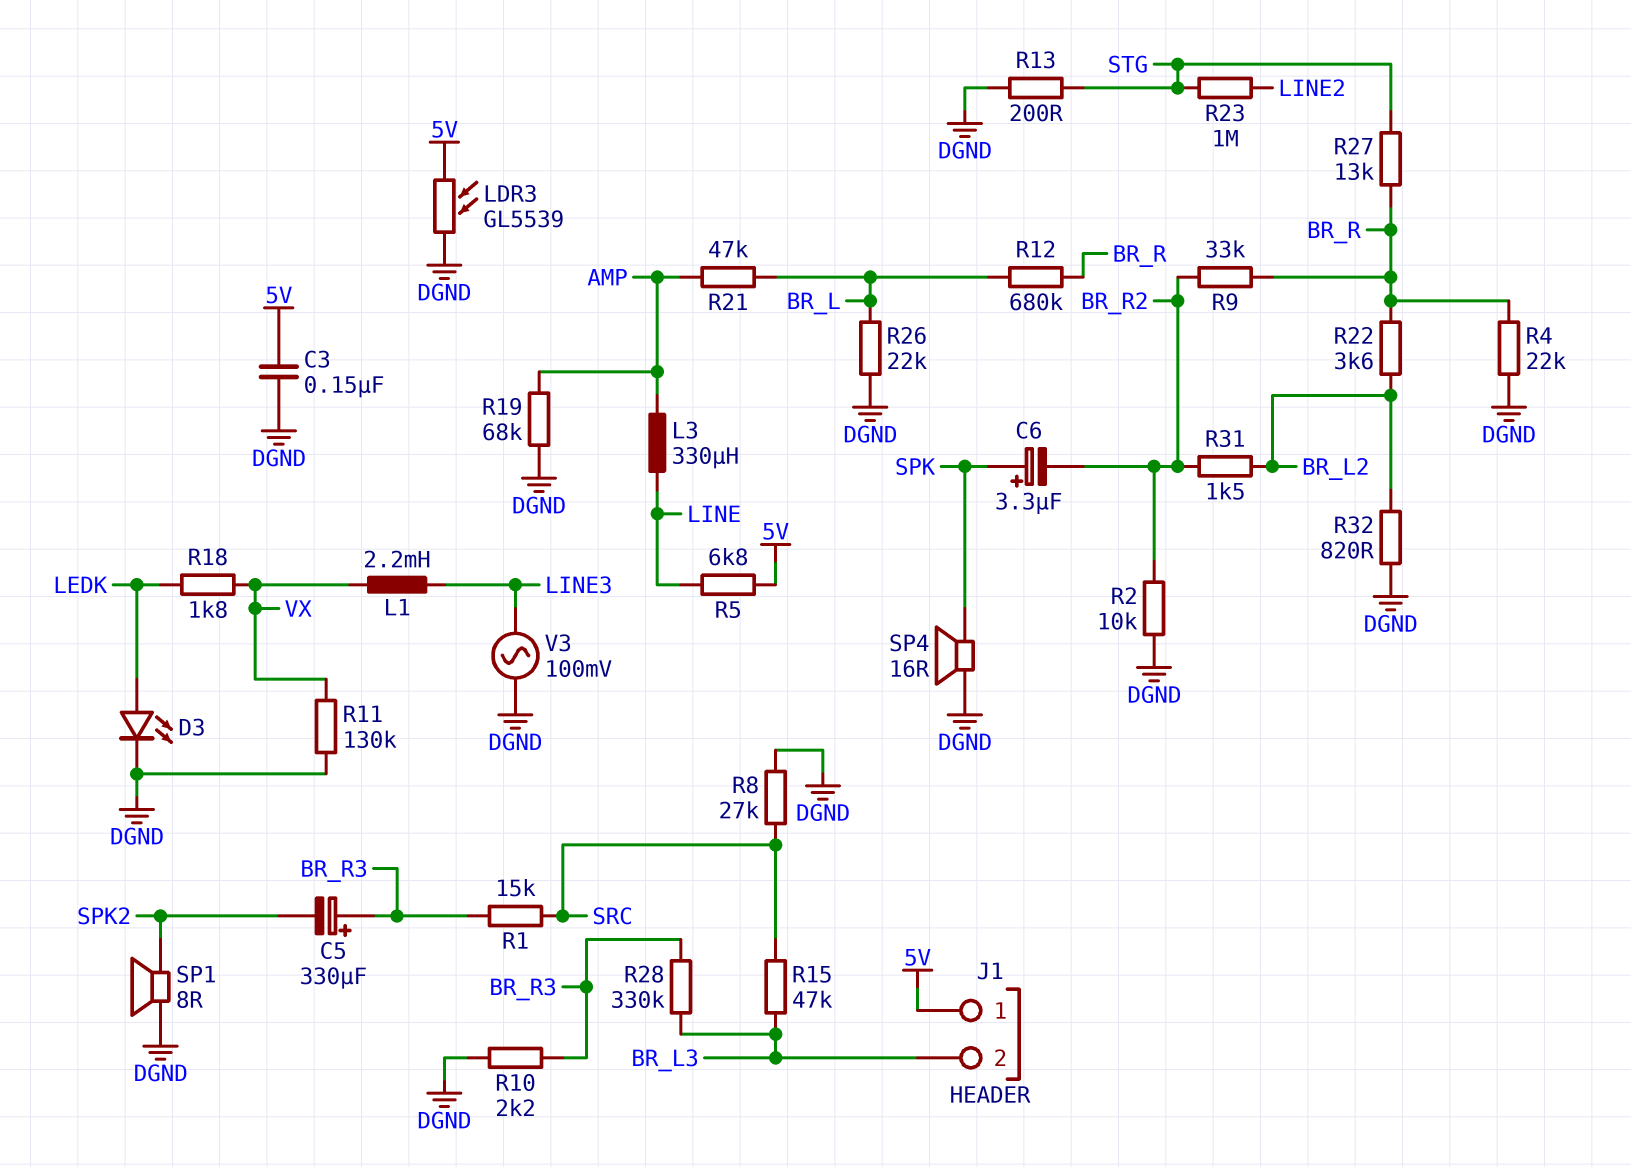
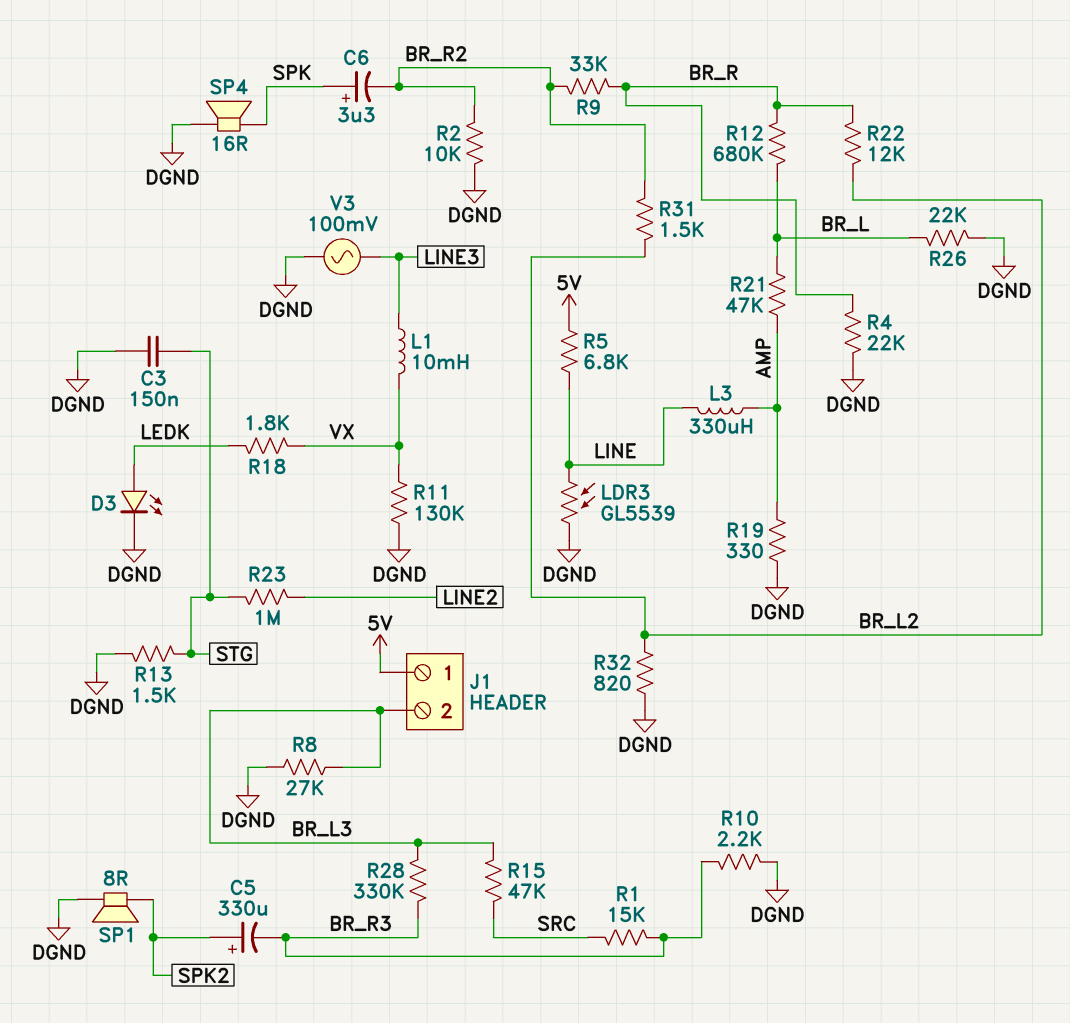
C3: 150nF (5V, DGND) -> 150nF (DGND, STG)
C5: 330uF (plus BR_R3, minus SPK2) -> 330uF (plus SPK2, minus BR_R3)
L1: 2.2mH (LINE3, VX) -> 10mH (LINE3, VX)
LDR3: GL5539 (5V, DGND) -> GL5539 (DGND, LINE)
R8: 27k (DGND, SRC) -> 27k (BR_L3, DGND)
R13: 200 (DGND, STG) -> 1.5k (DGND, STG)
R19: 68k (AMP, DGND) -> 330 (AMP, DGND)
R22: 3.6k (BR_L2, BR_R) -> 12k (BR_L2, BR_R)
R27: 13k (BR_R, STG) -> none

